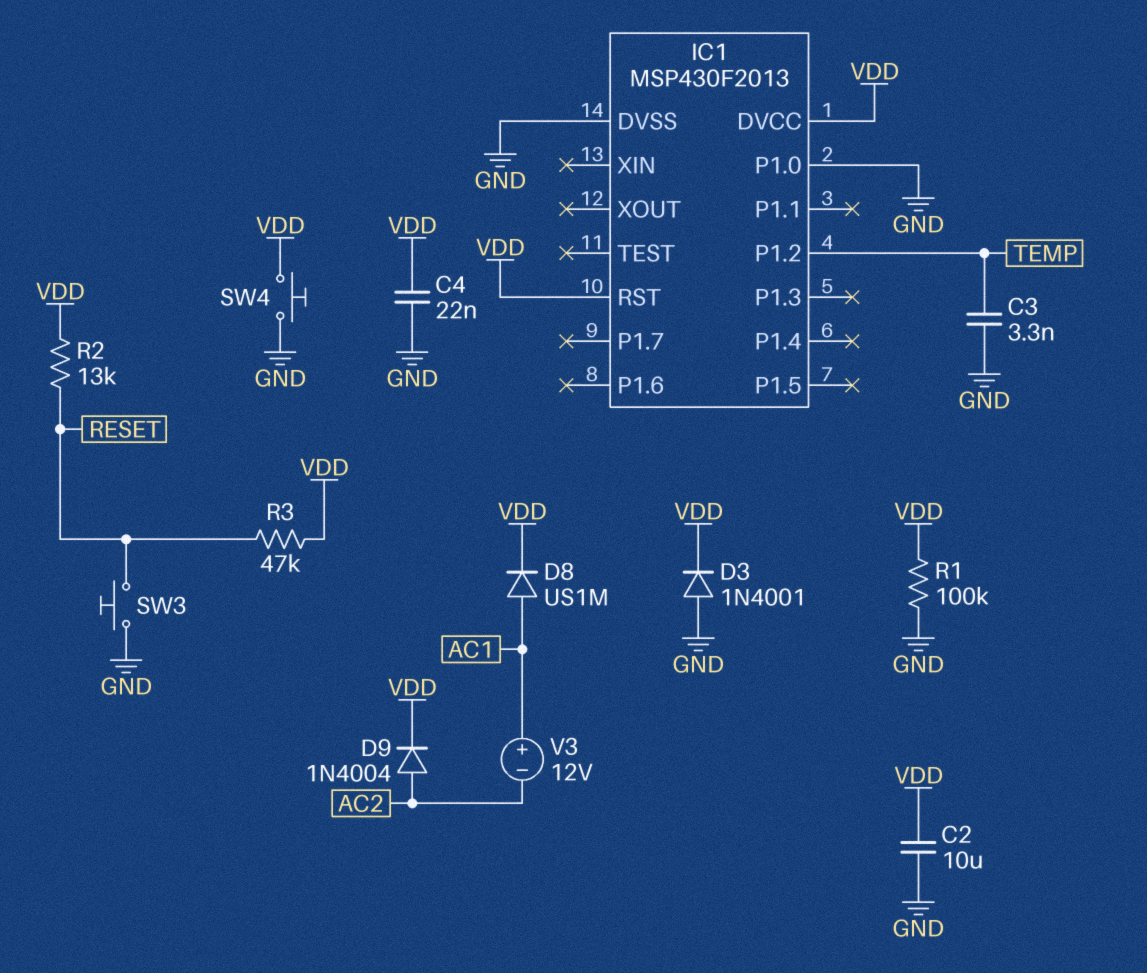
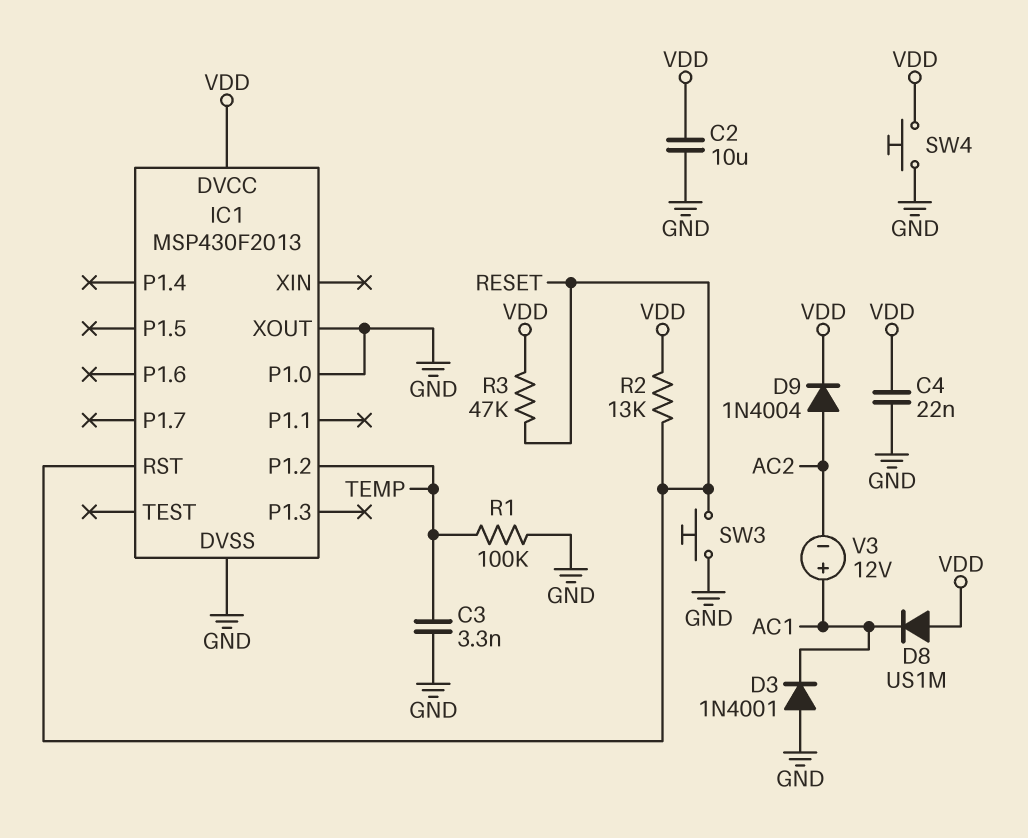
D3: diode 1N4001 (A GND, K VDD) -> diode 1N4001 (A GND, K AC1)
D8: diode US1M (A AC1, K VDD) -> diode US1M (A VDD, K AC1)
IC1 pin RST: VDD -> RESET
IC1 pin XOUT: none -> GND
R1: 100k (GND, VDD) -> 100k (GND, TEMP)

